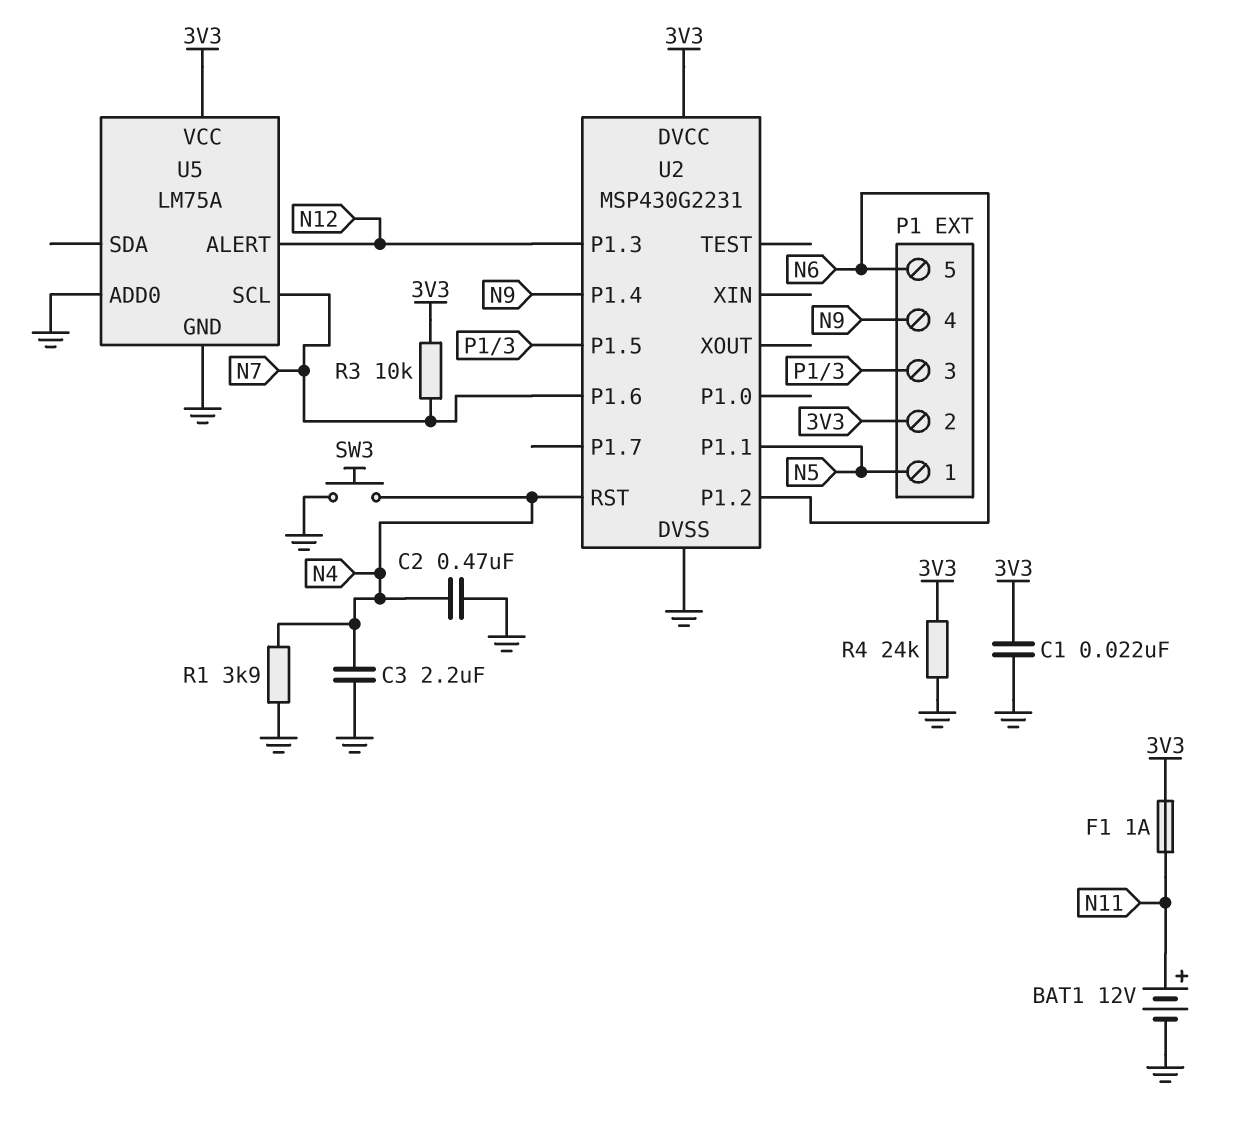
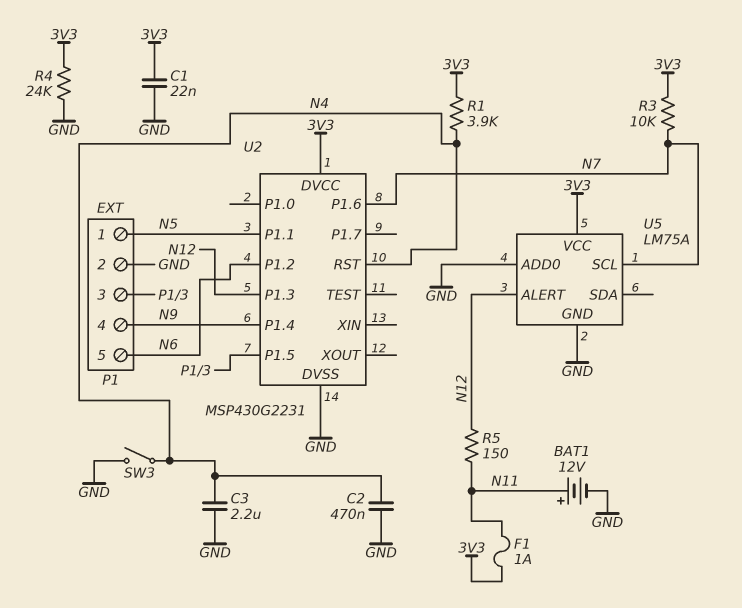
P1 pin 2: 3V3 -> GND
R1: 3.9k (GND, N4) -> 3.9k (3V3, N4)
R5: none -> 150 (N11, N12)
SW3: button (GND, N4) -> switch (GND, N4)

